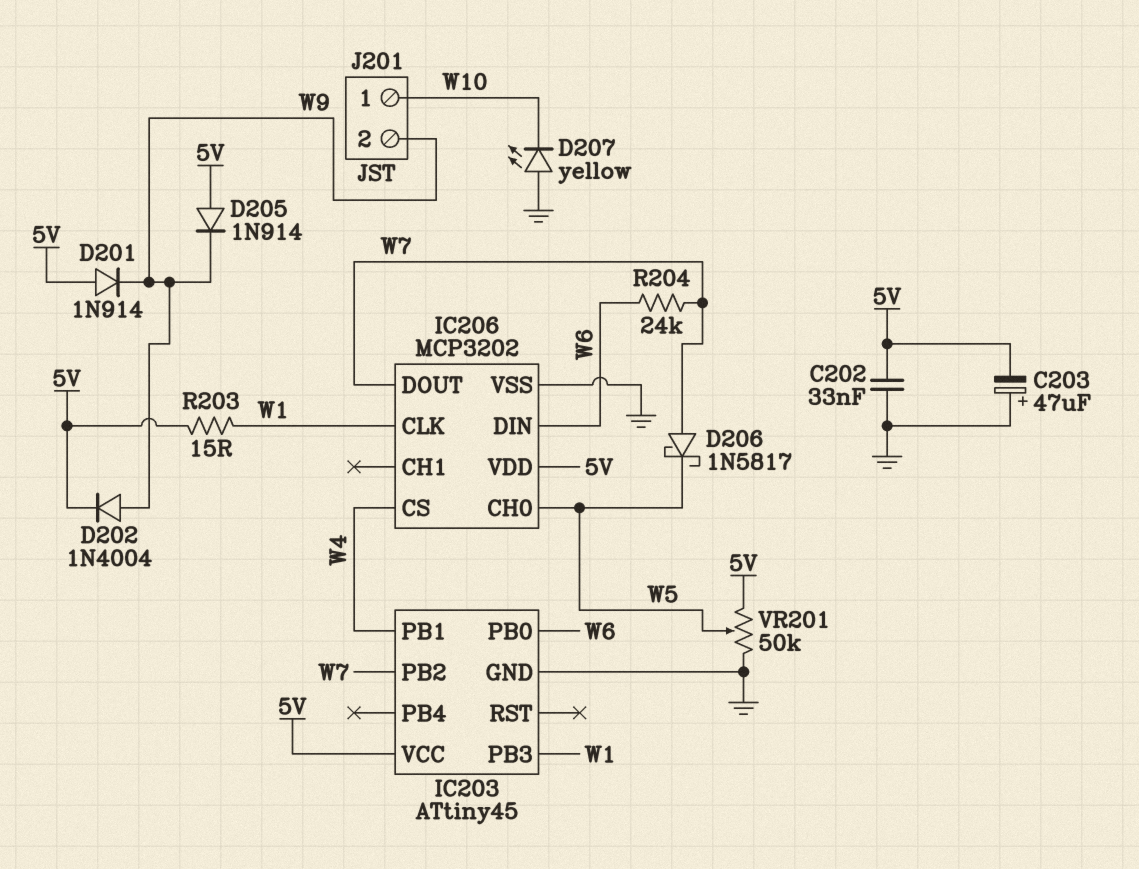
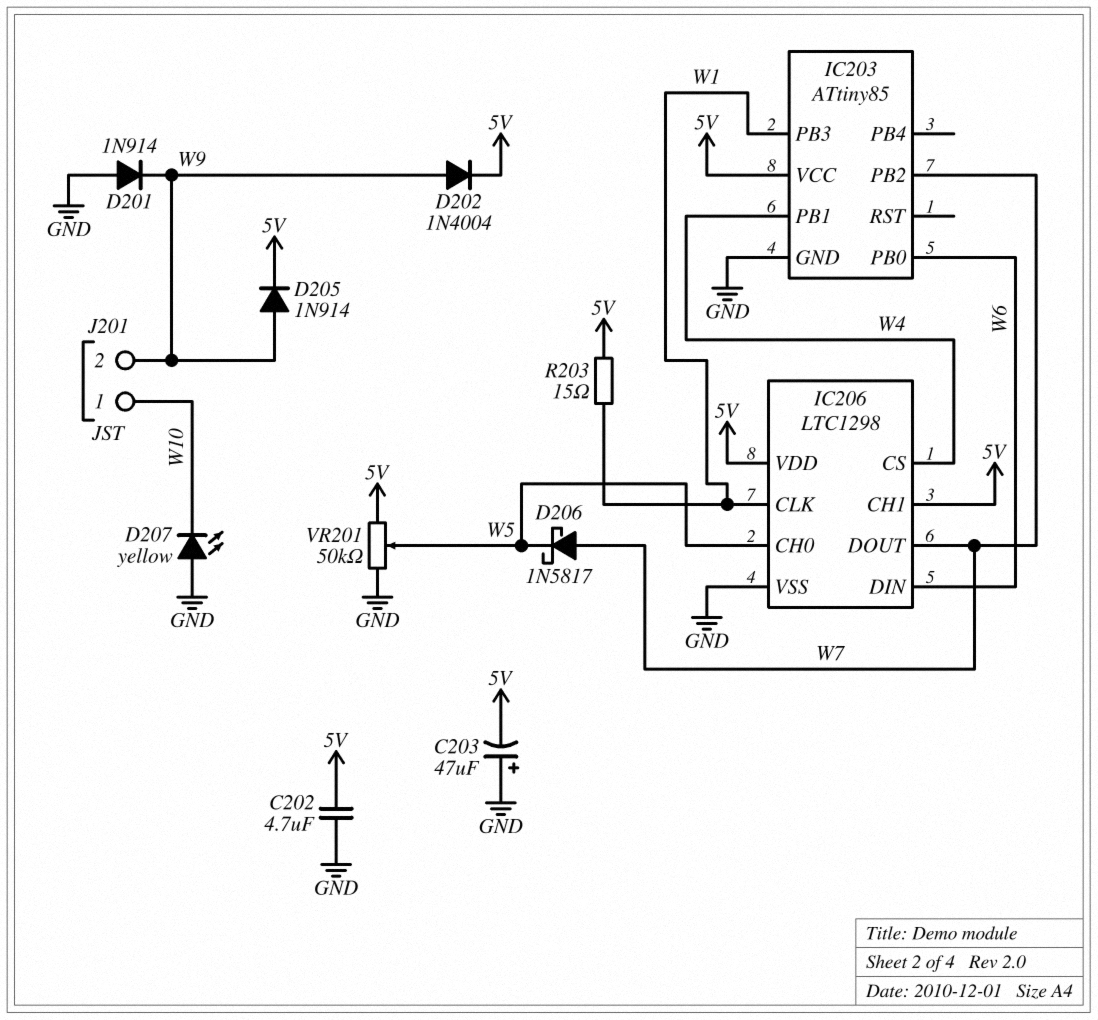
C202: 33nF (5V, GND) -> 4.7uF (5V, GND)
D201: diode 1N914 (A 5V, K W9) -> diode 1N914 (A GND, K W9)
D205: diode 1N914 (A 5V, K W9) -> diode 1N914 (A W9, K 5V)
IC203: ATtiny45 -> ATtiny85
IC206: MCP3202 -> LTC1298
IC206 pin CH1: none -> 5V
R204: 24k (W6, W7) -> none

